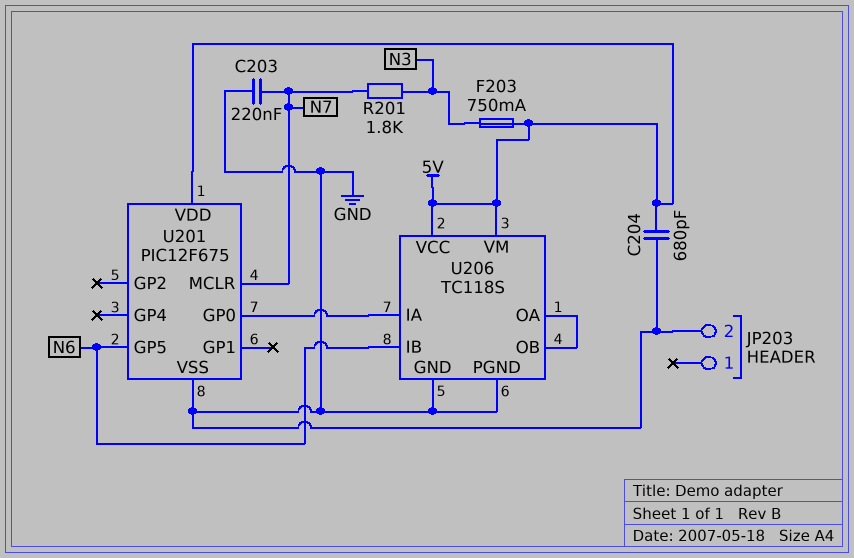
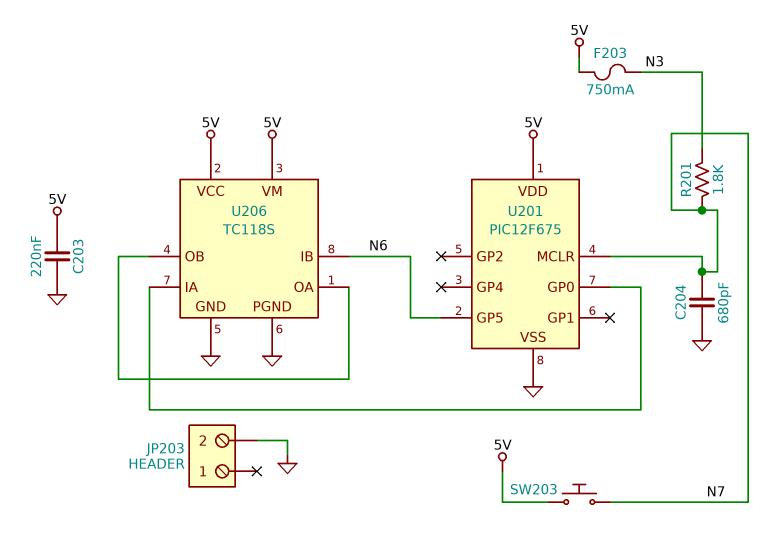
C203: 220nF (GND, N7) -> 220nF (5V, GND)
C204: 680pF (5V, GND) -> 680pF (GND, N7)
SW203: none -> button (5V, N7)

